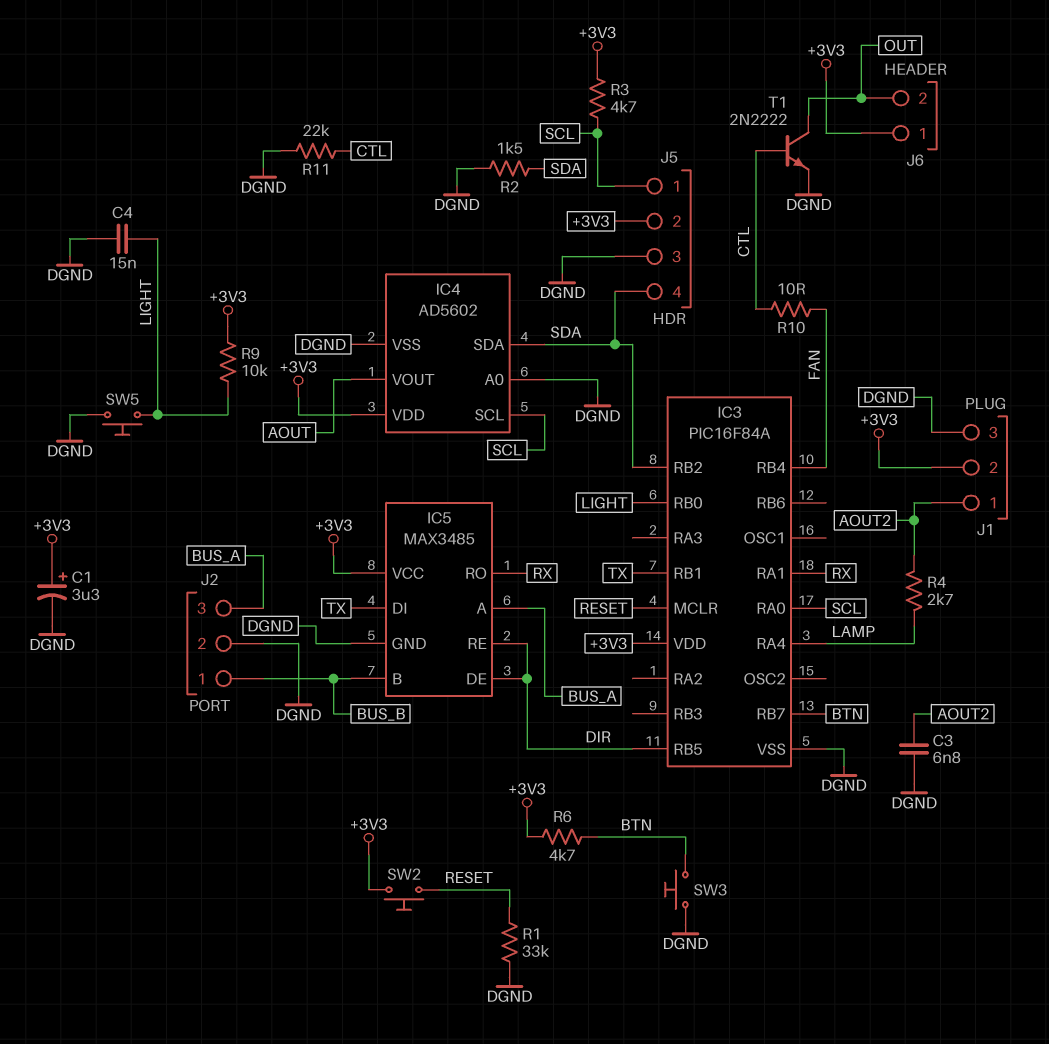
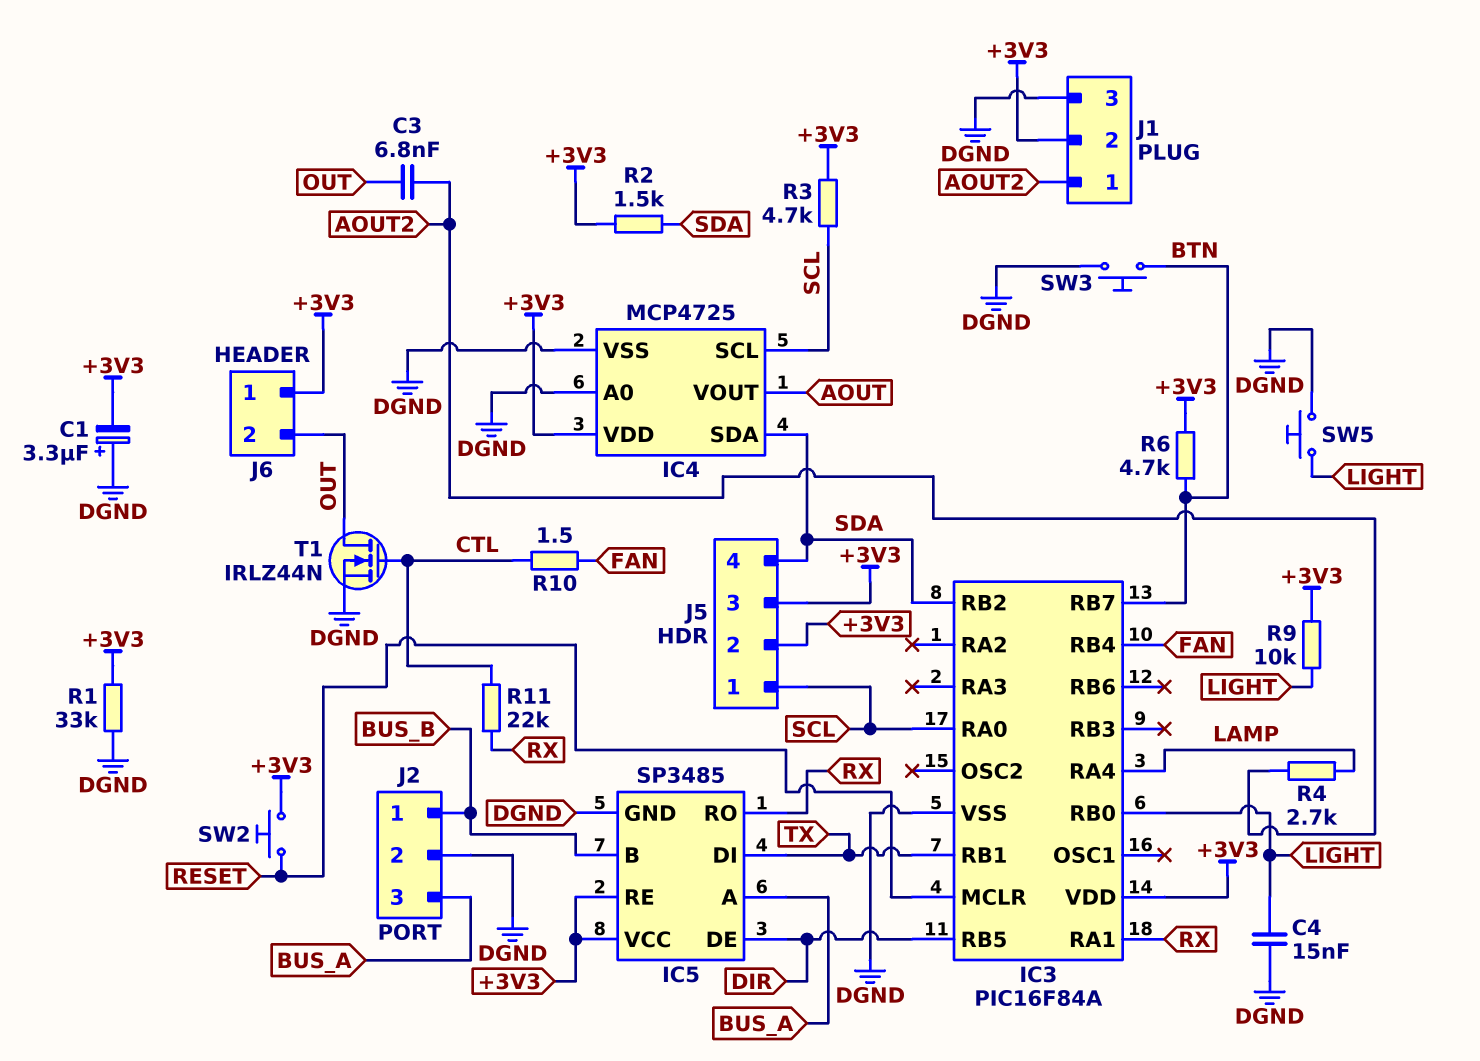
C1: 3.3uF (plus +3V3, minus DGND) -> 3.3uF (plus DGND, minus +3V3)
C3: 6.8nF (AOUT2, DGND) -> 6.8nF (AOUT2, OUT)
IC4: AD5602 -> MCP4725
IC5: MAX3485 -> SP3485
IC5 pin RE: DIR -> +3V3
J5 pin 3: DGND -> +3V3
R1: 33k (DGND, RESET) -> 33k (+3V3, DGND)
R2: 1.5k (DGND, SDA) -> 1.5k (+3V3, SDA)
R10: 10 (CTL, FAN) -> 1.5 (CTL, FAN)
R11: 22k (CTL, DGND) -> 22k (CTL, RX)
T1: NPN 2N2222 (B CTL, C OUT, E DGND) -> NMOS IRLZ44N (G CTL, D OUT, S DGND)

